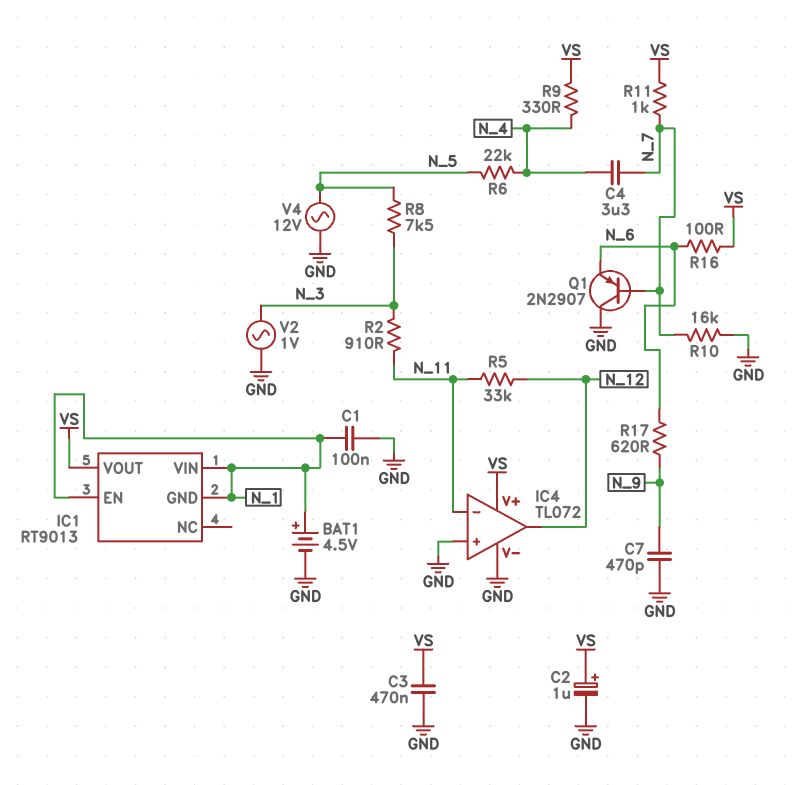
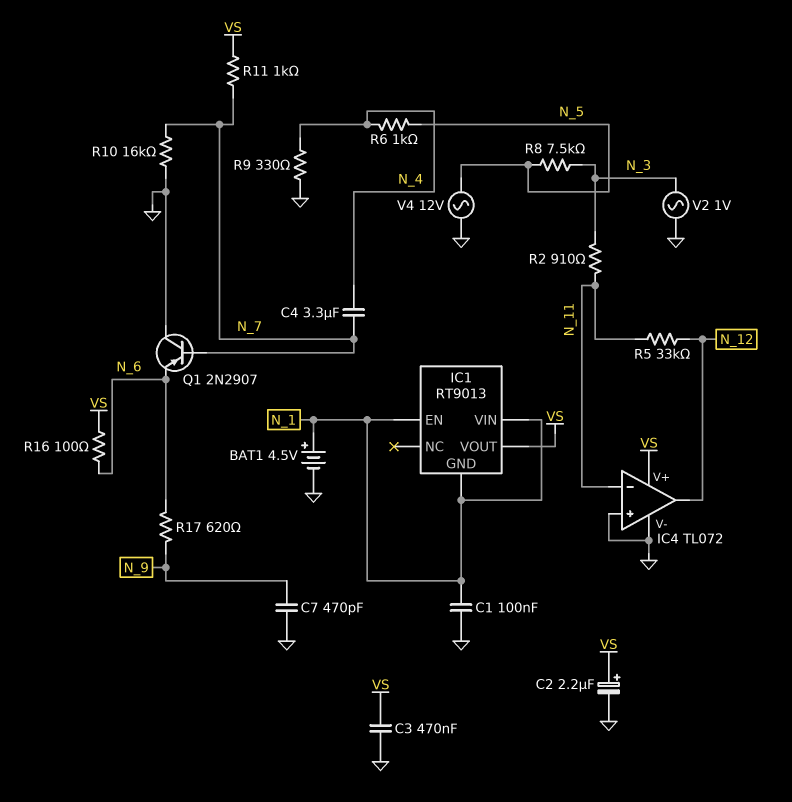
C2: 1uF (plus VS, minus GND) -> 2.2uF (plus VS, minus GND)
R6: 22k (N_4, N_5) -> 1k (N_4, N_5)
R9: 330 (N_4, VS) -> 330 (GND, N_4)

